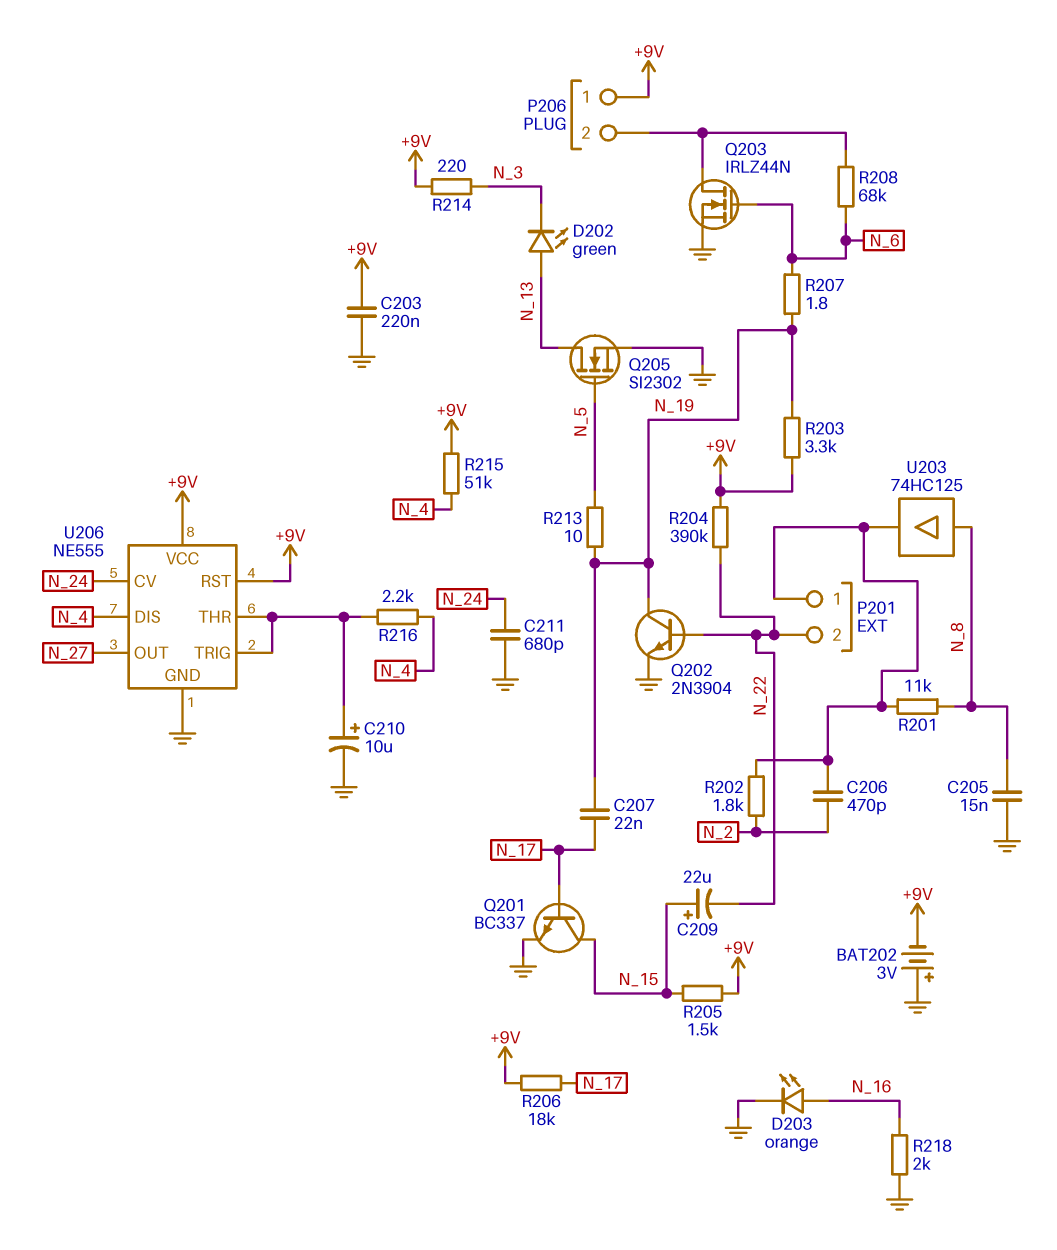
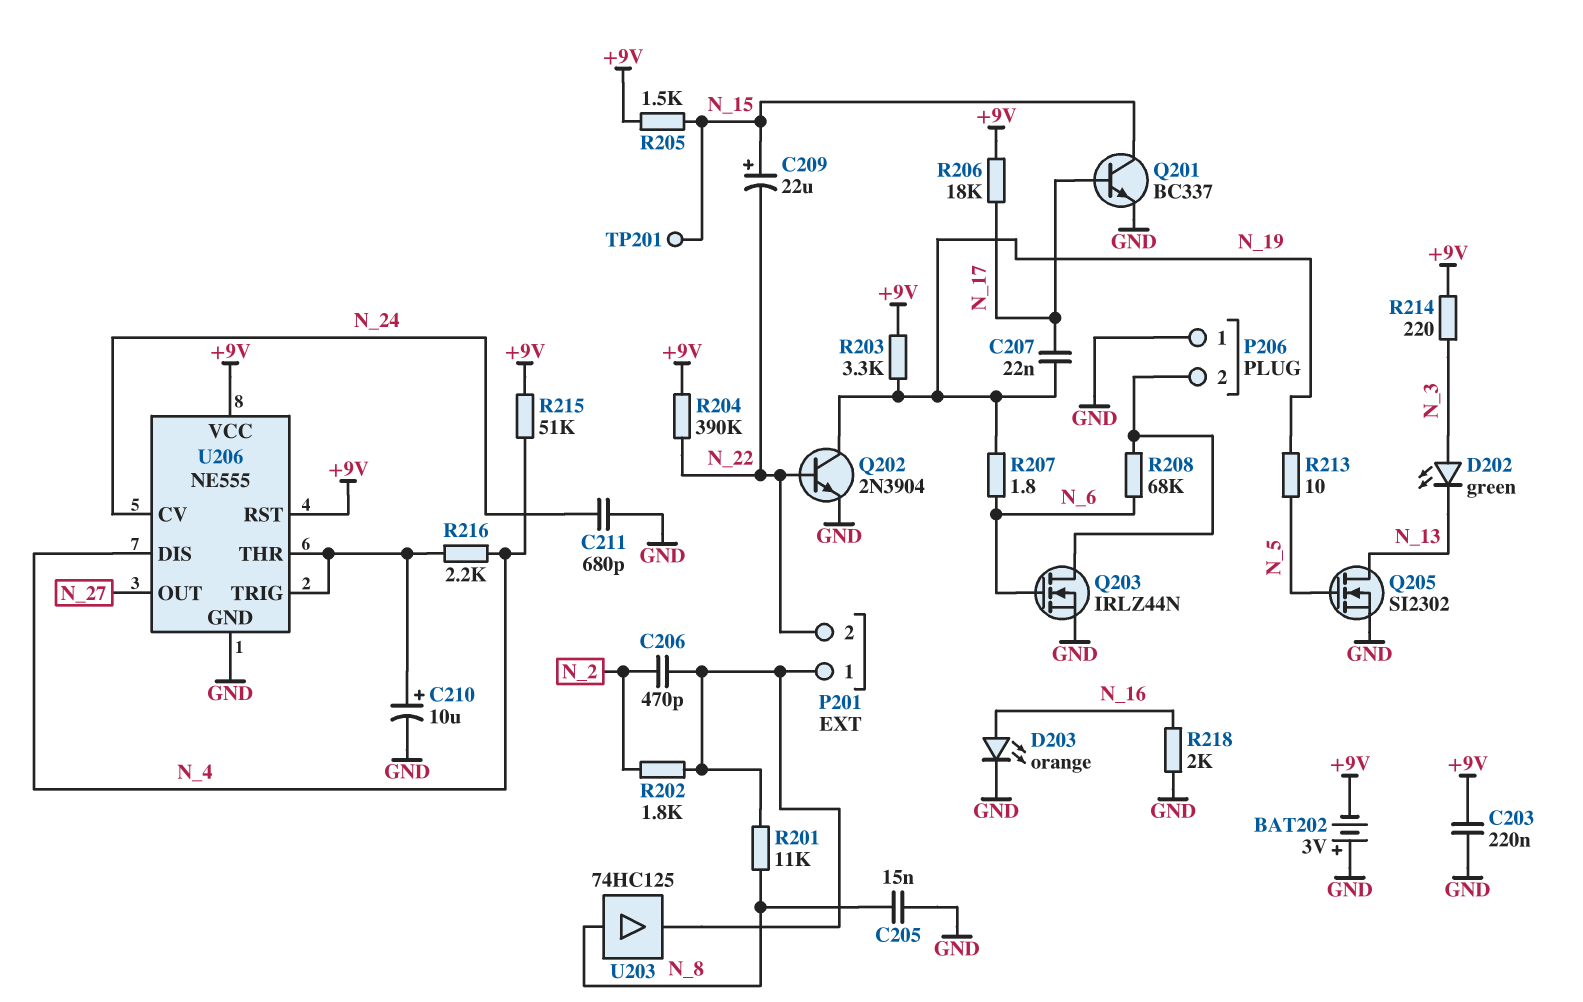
D202: LED green (A N_13, K N_3) -> LED green (A N_3, K N_13)
P206 pin 1: +9V -> GND
TP201: none -> test point (N_15)

